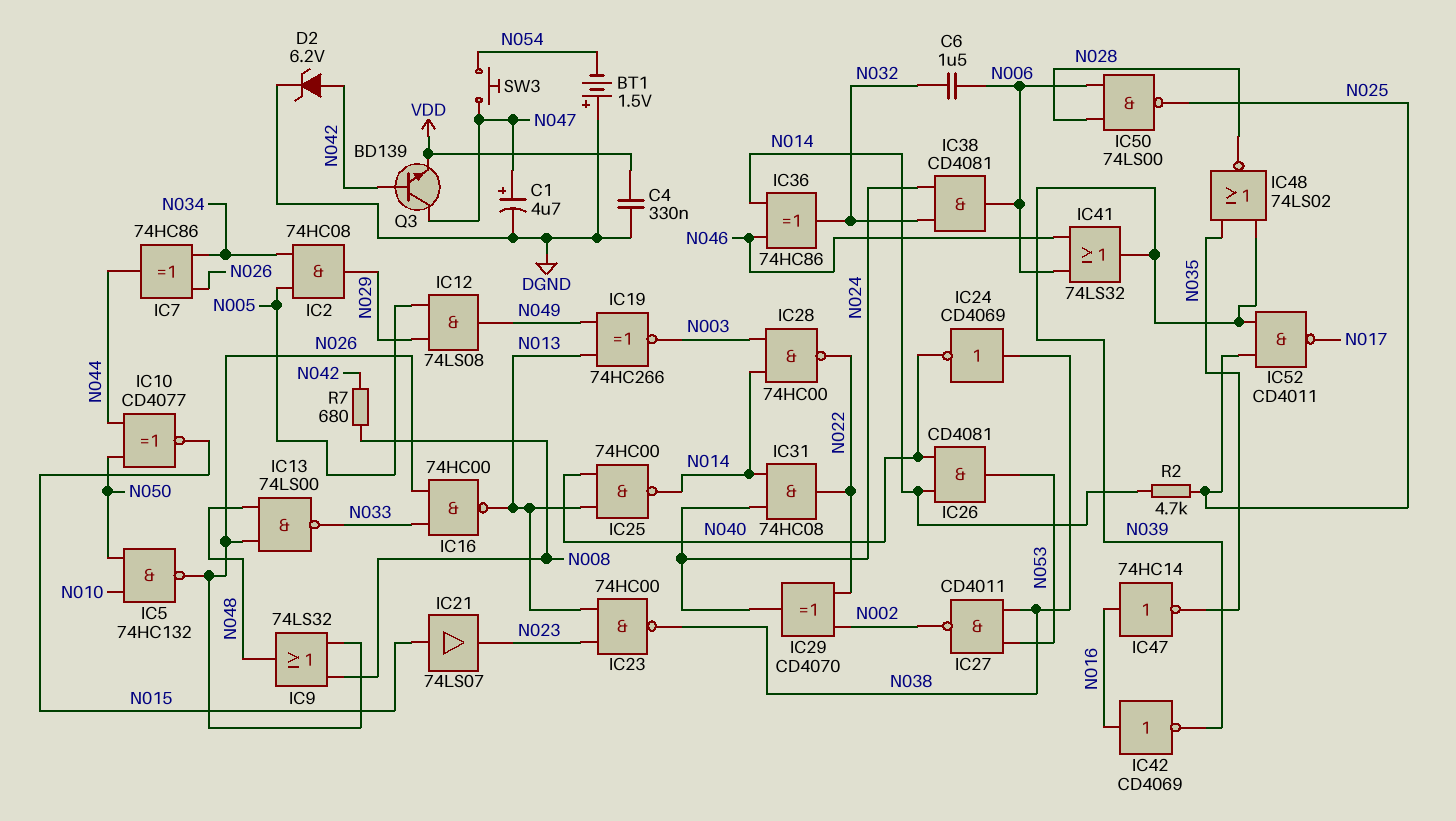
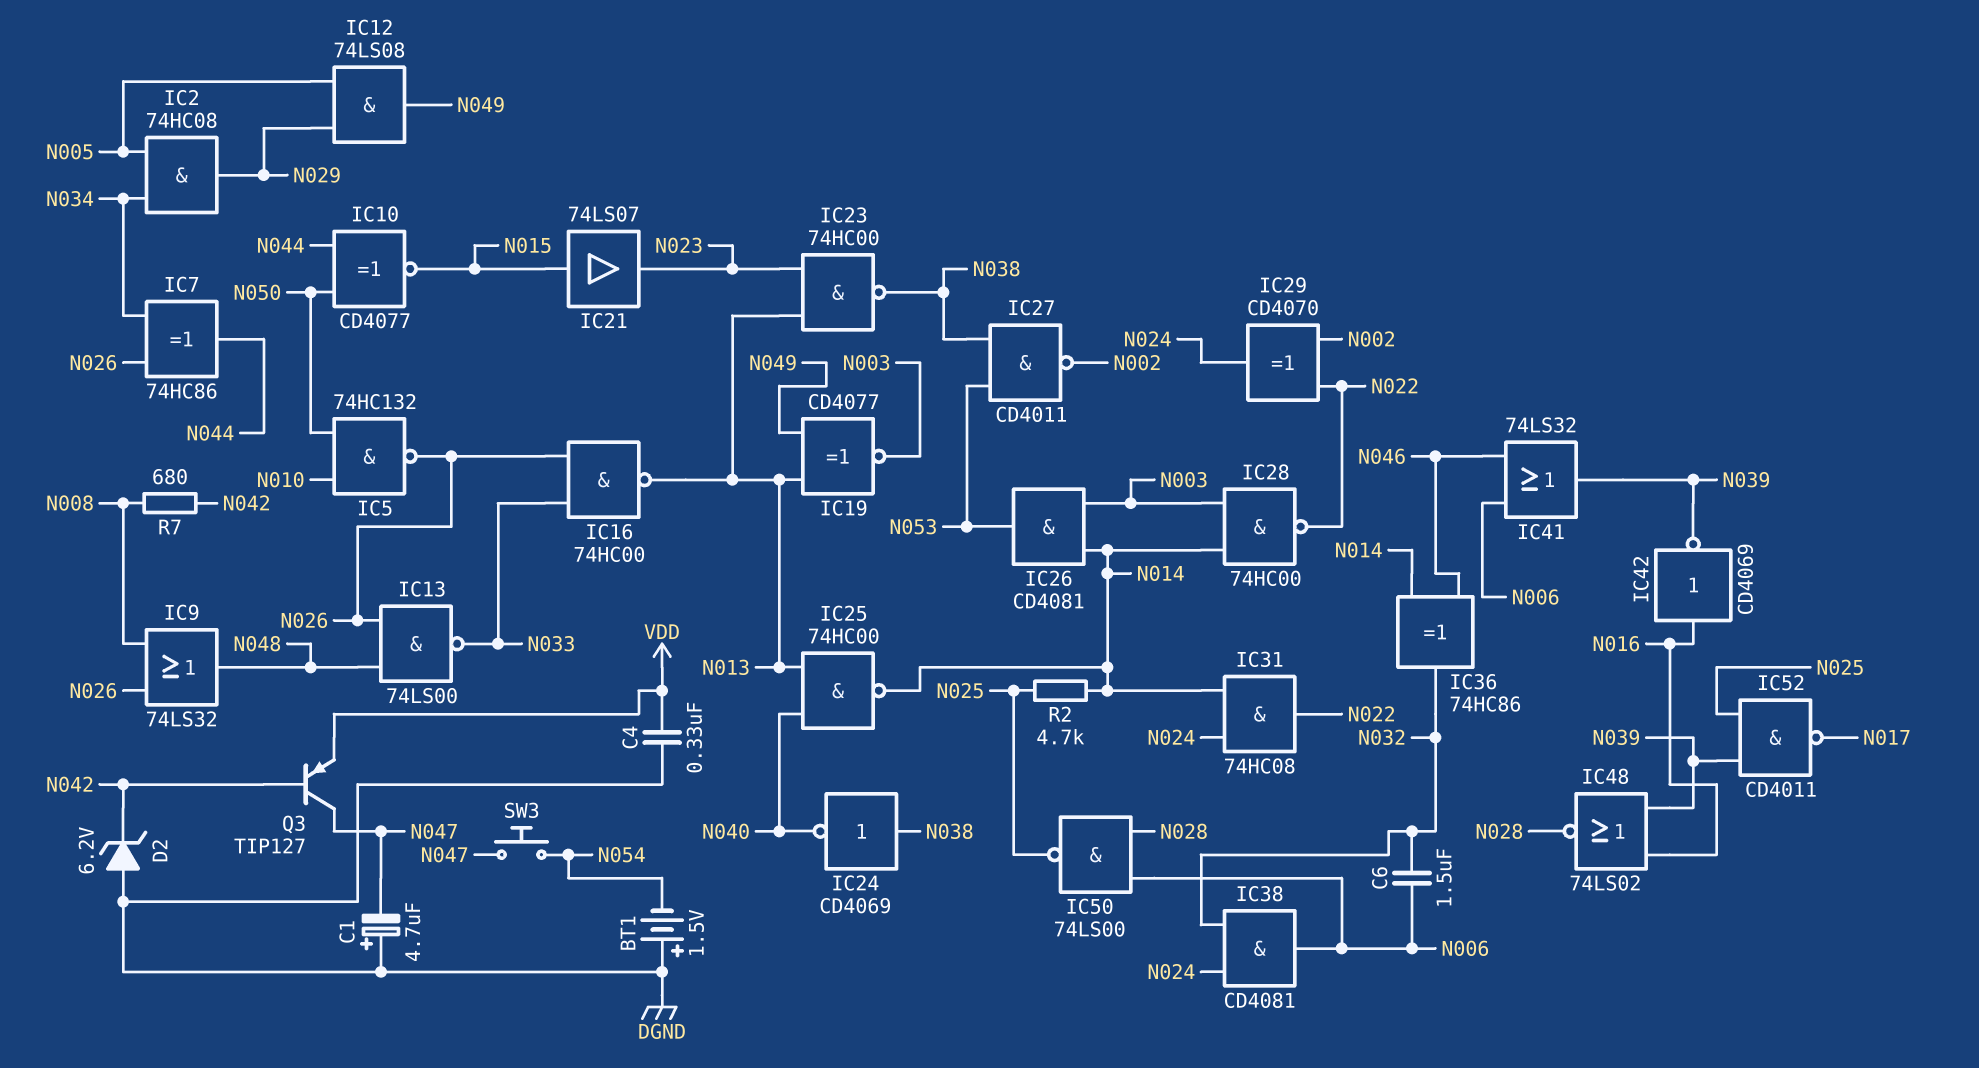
C1: 4.7uF (plus N047, minus DGND) -> 4.7uF (plus DGND, minus N047)
D2: zener 6.2V (A N042, K DGND) -> zener 6.2V (A DGND, K N042)
IC19: XNOR 74HC266 (in N013, in N049, out N003) -> XNOR CD4077 (in N013, in N049, out N003)
IC26: AND CD4081 (in N014, in N040, out N053) -> AND CD4081 (in N003, in N014, out N053)
IC47: NOT 74HC14 (in N016, out N035) -> none
IC48: NOR 74LS02 (in N035, in N039, out N028) -> NOR 74LS02 (in N016, in N039, out N028)
Q3: NPN BD139 (B N042, C N047, E VDD) -> PNP TIP127 (B N042, C N047, E VDD)

